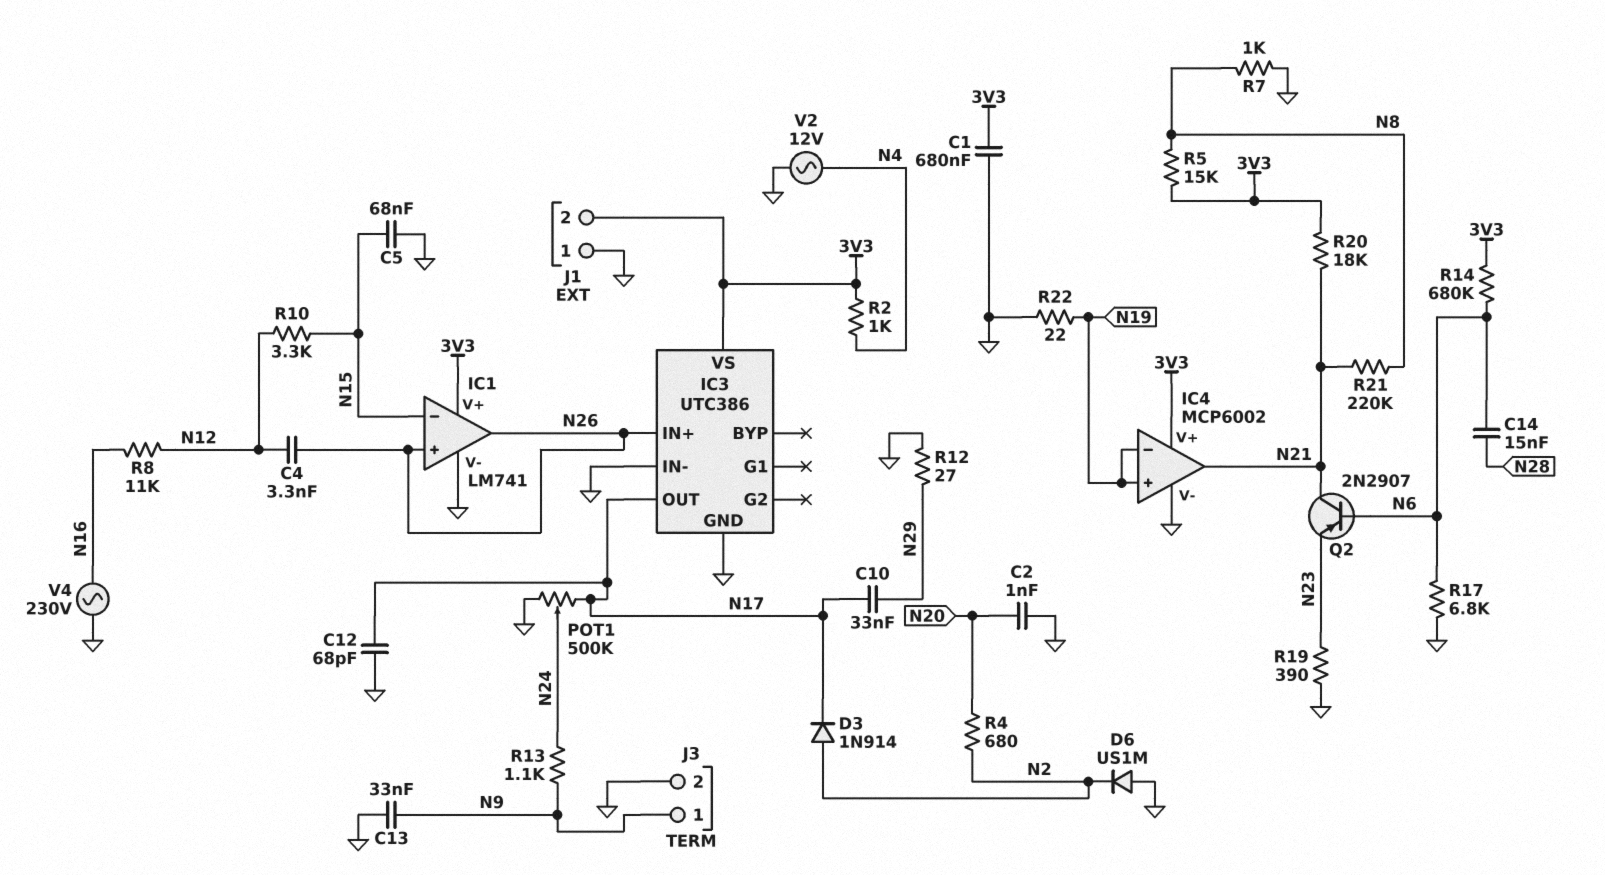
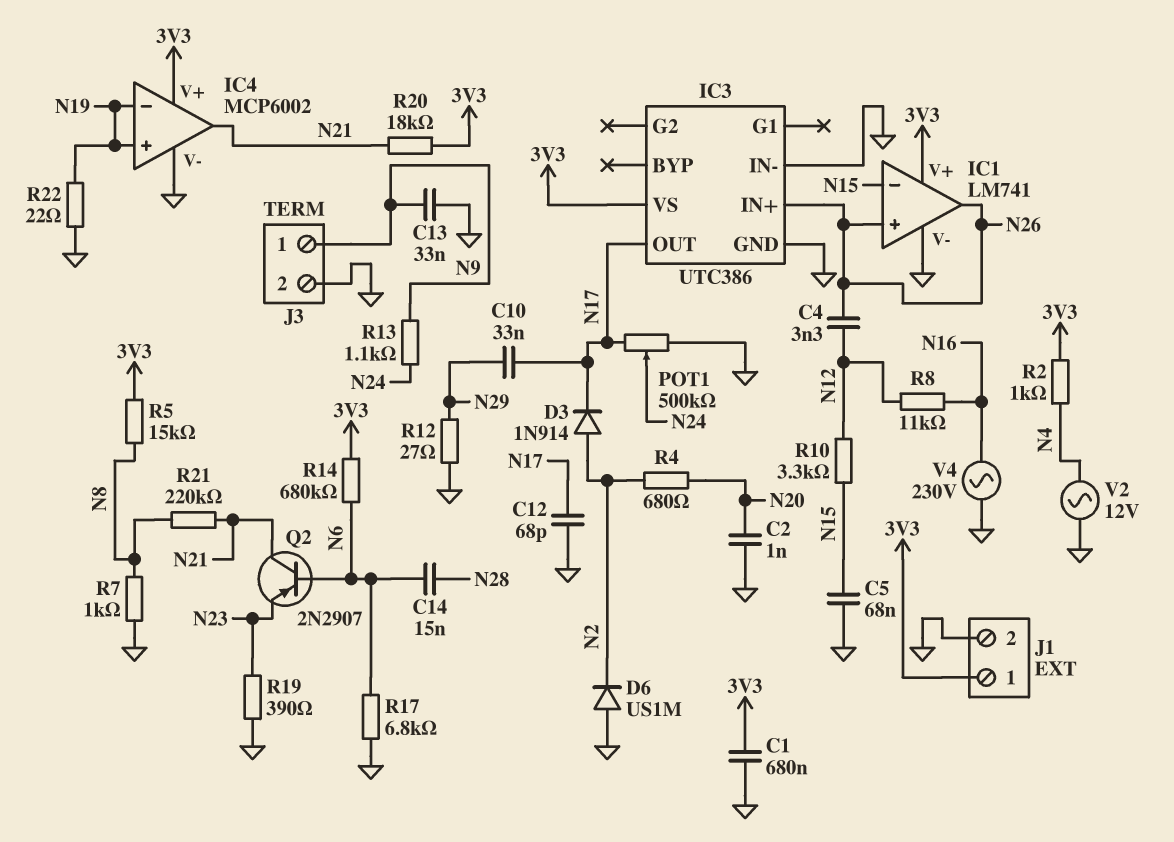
J1 pin 1: GND -> 3V3
J1 pin 2: 3V3 -> GND

